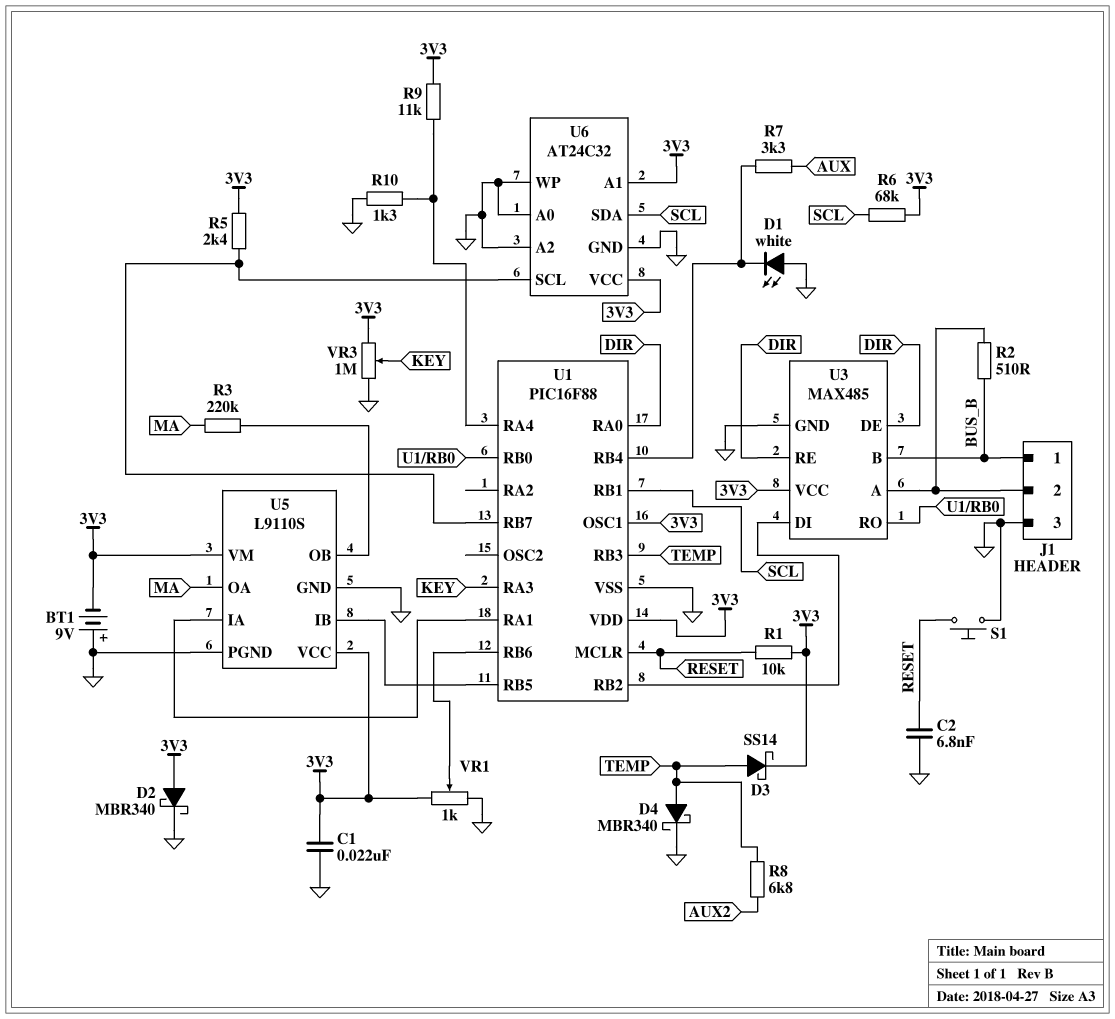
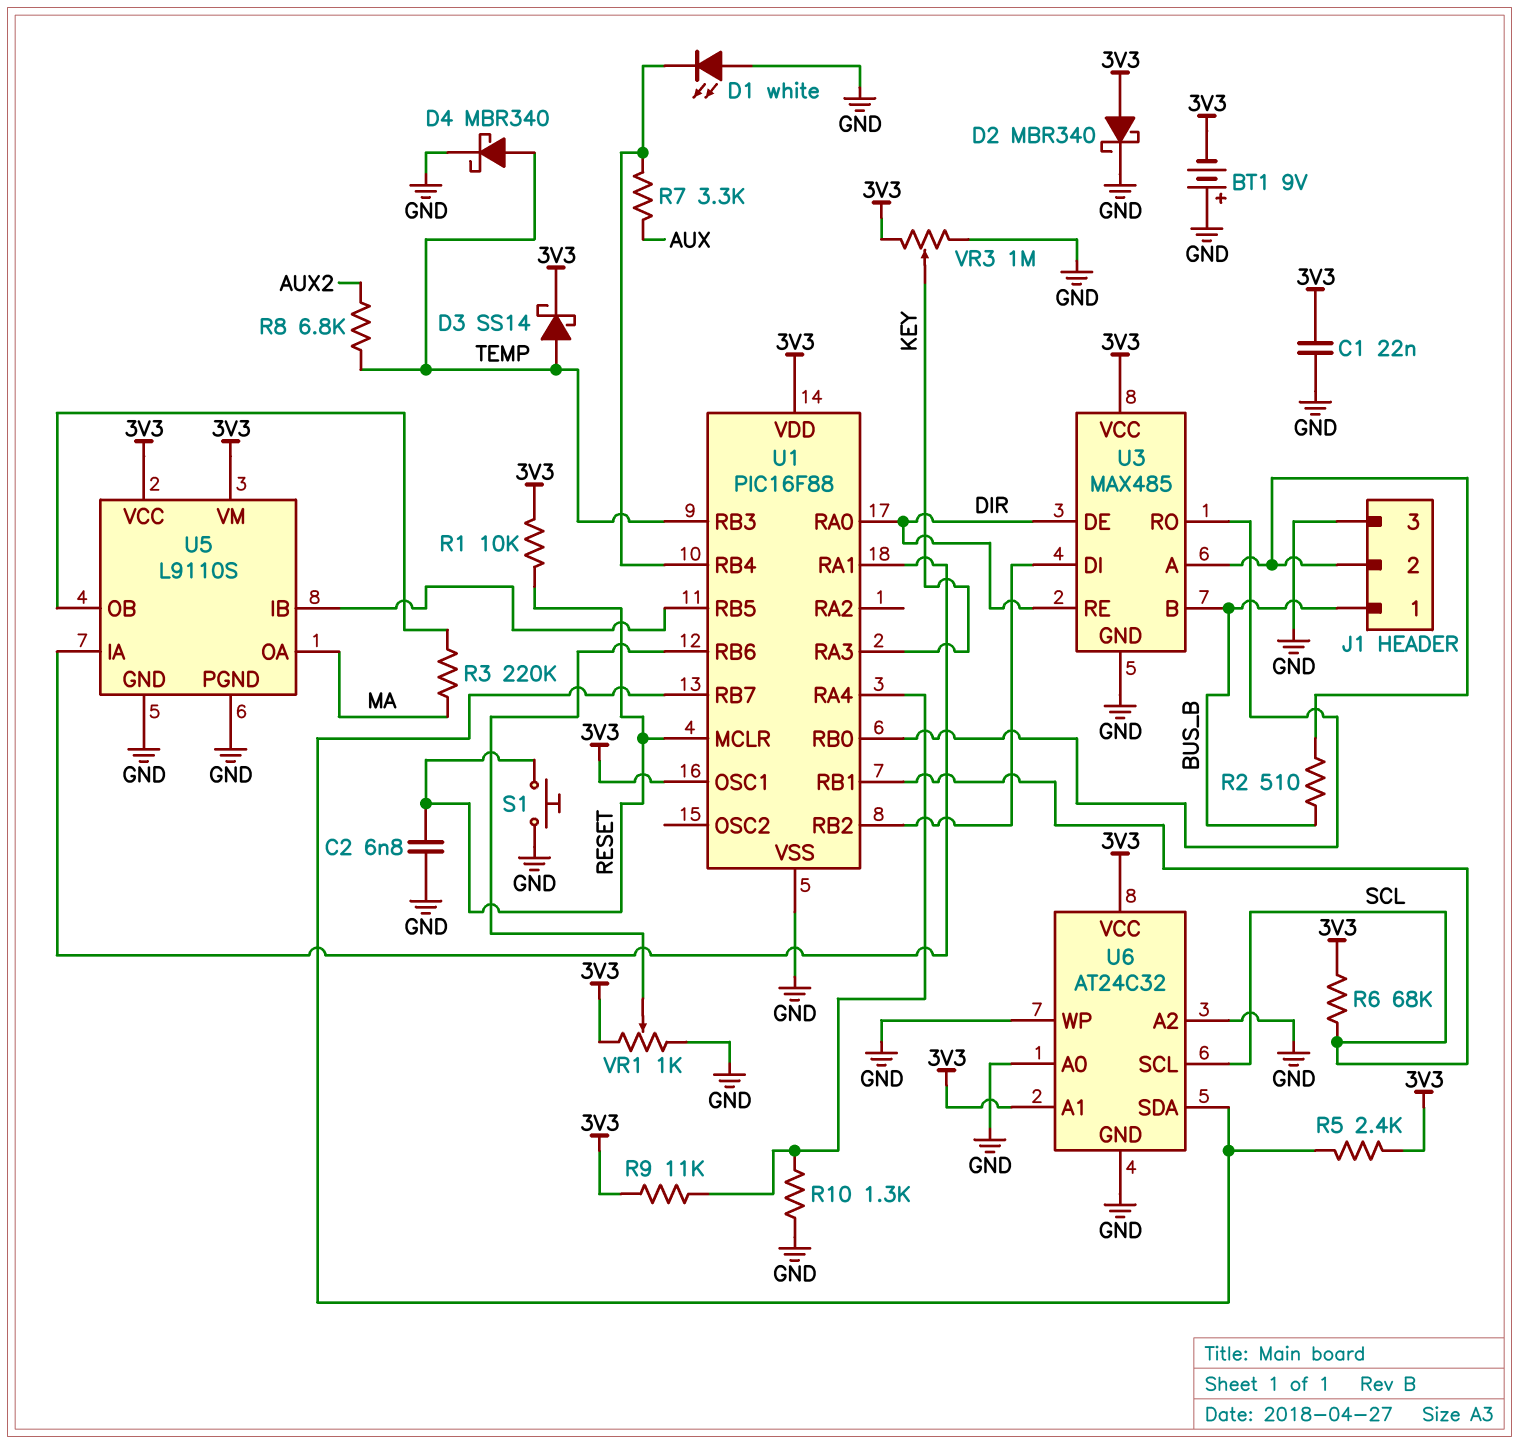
U6 pin SCL: U1/RB7 -> SCL
U6 pin SDA: SCL -> U1/RB7

